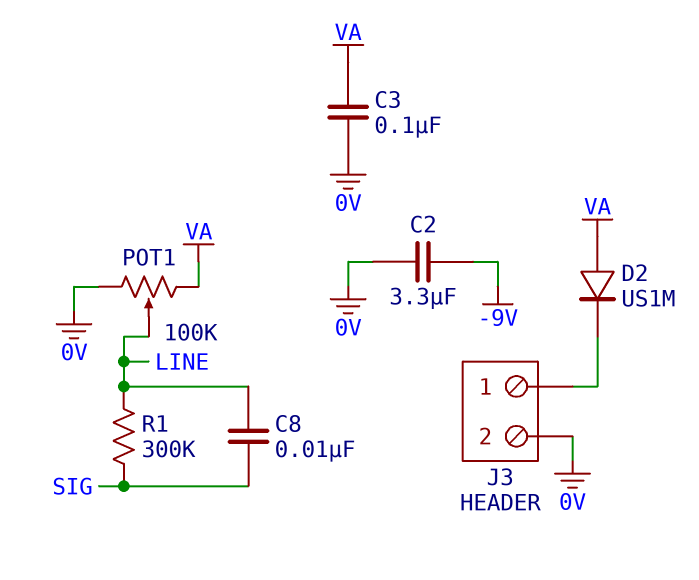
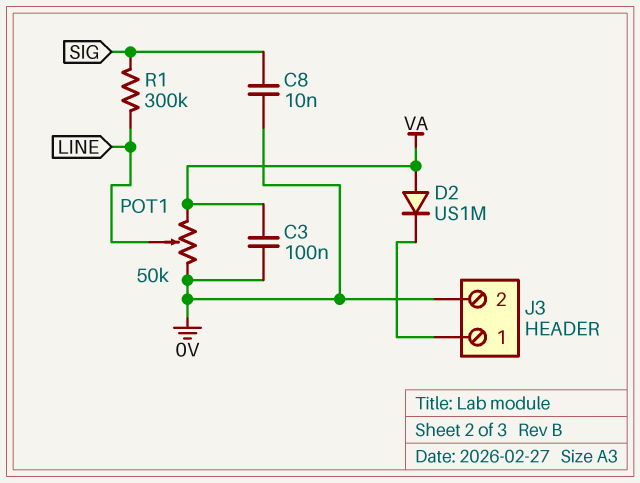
C2: 3.3uF (-9V, 0V) -> none
C8: 10nF (LINE, SIG) -> 10nF (0V, SIG)
POT1: 100k (0V, VA, wiper LINE) -> 50k (0V, VA, wiper LINE)

